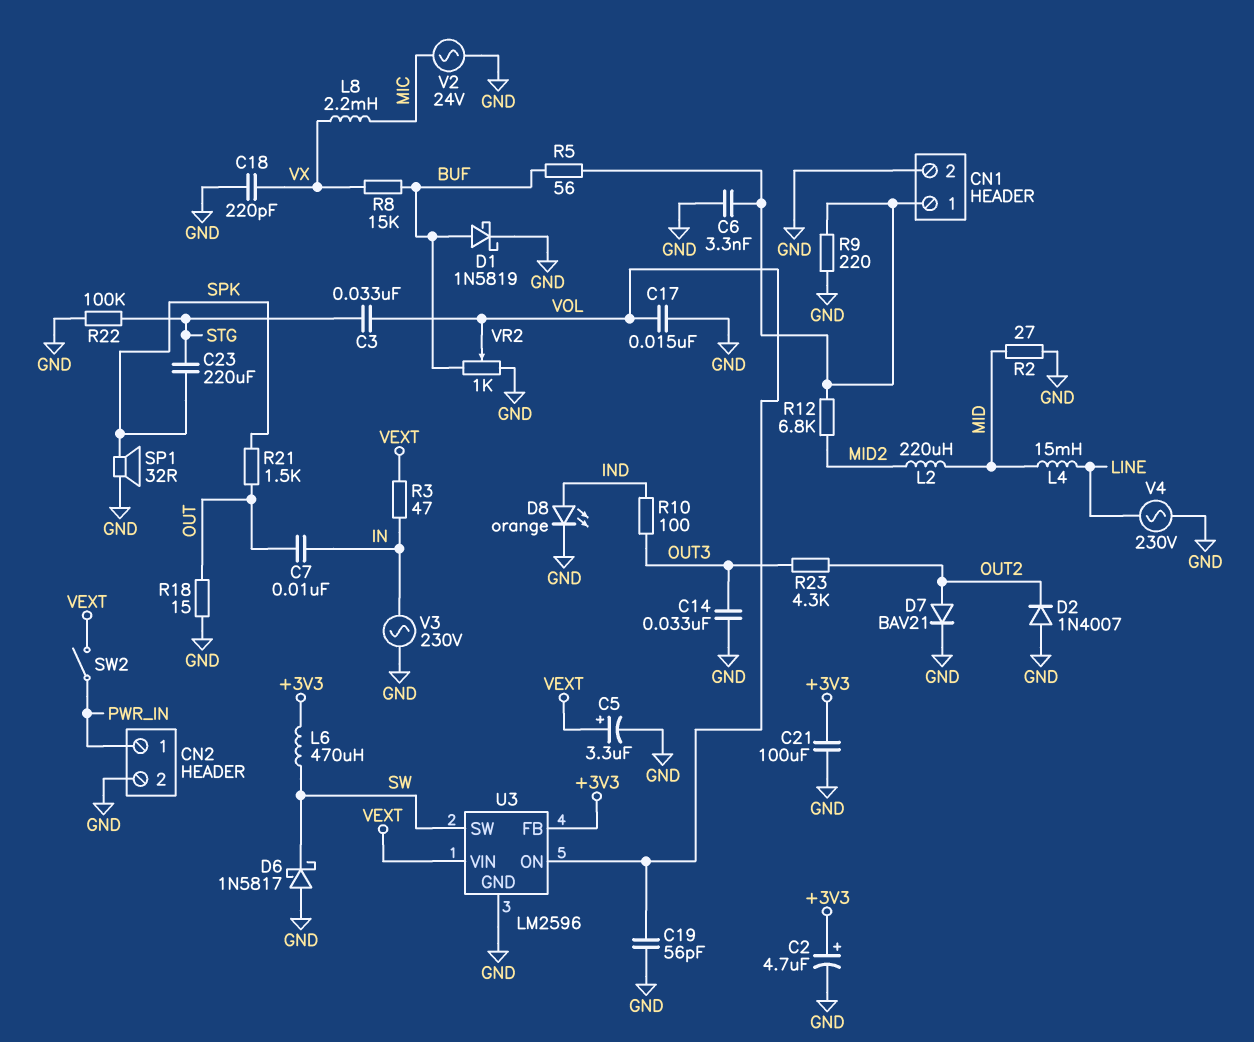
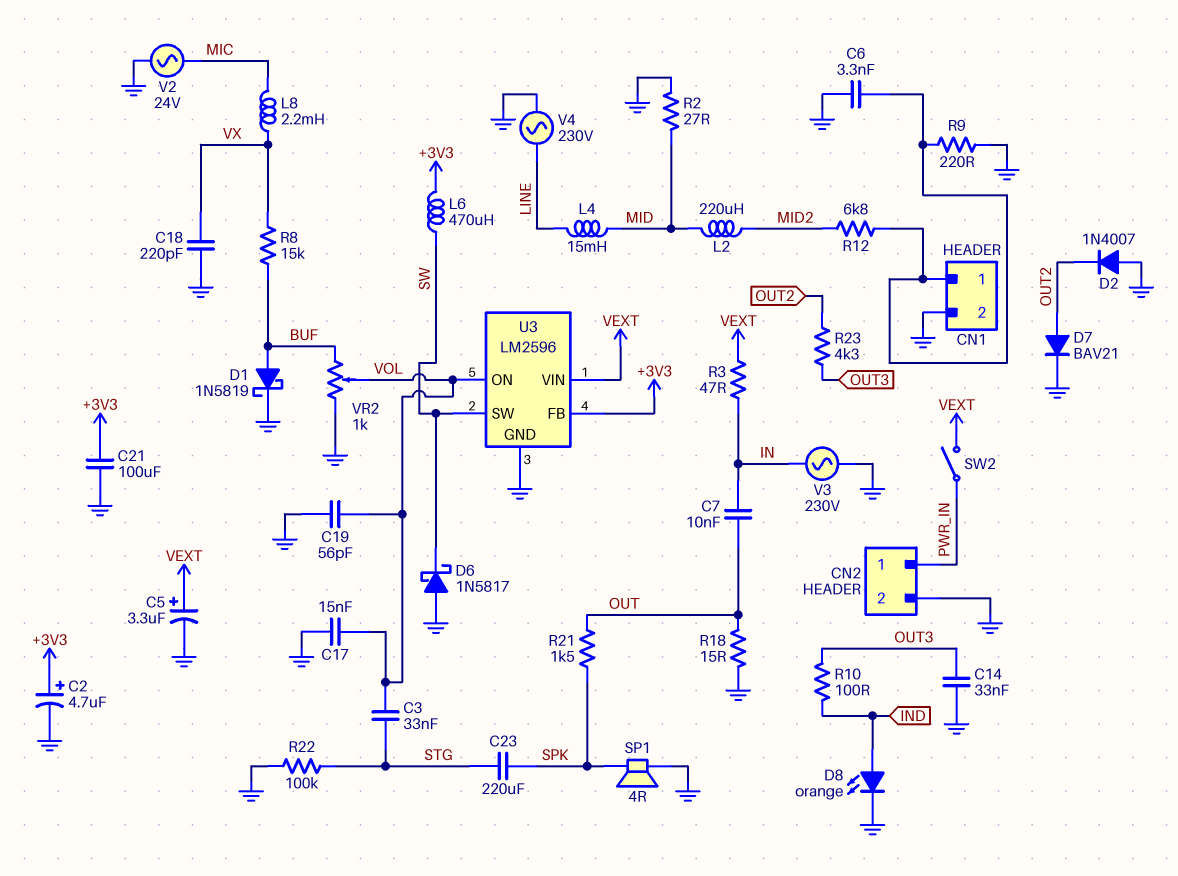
R5: 56 (BUF, CN1/1) -> none
SP1: speaker 32R (GND, SPK) -> speaker 4R (GND, SPK)

